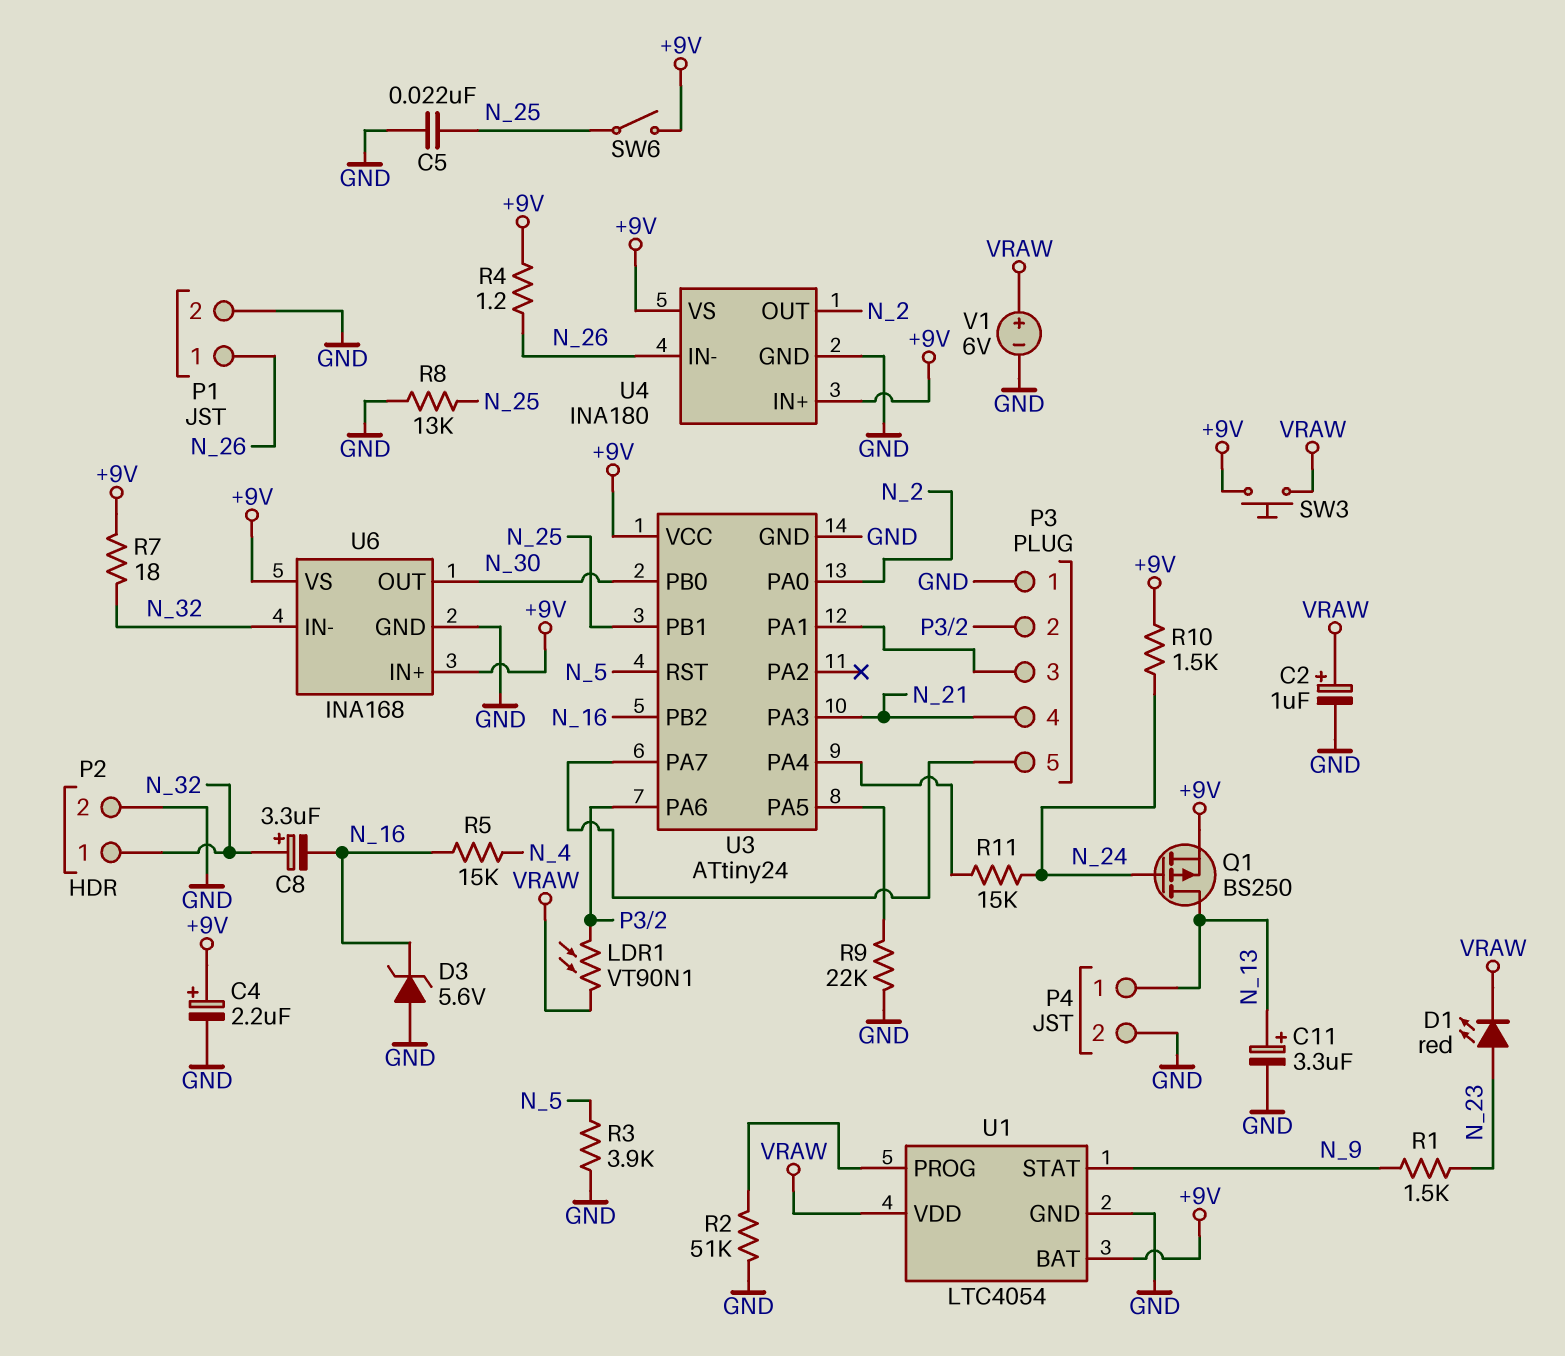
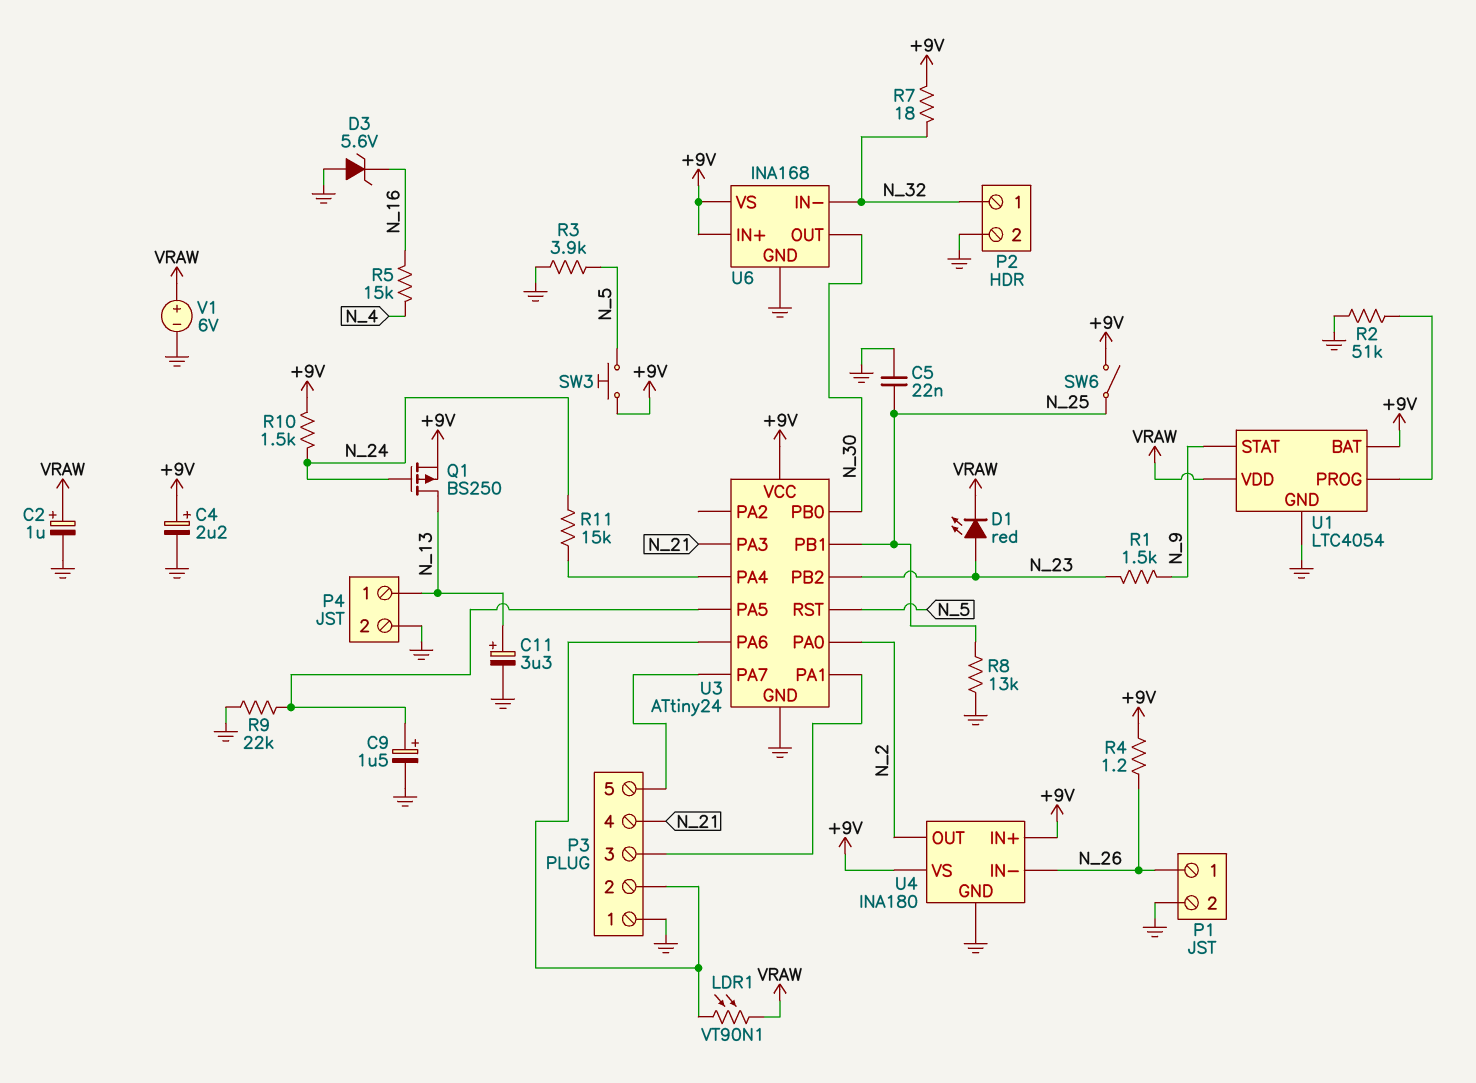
C8: 3.3uF (plus N_32, minus N_16) -> none
C9: none -> 1.5uF (plus U3/PA5, minus GND)
SW3: button (+9V, VRAW) -> button (+9V, N_5)
U3 pin PB2: N_16 -> N_23

